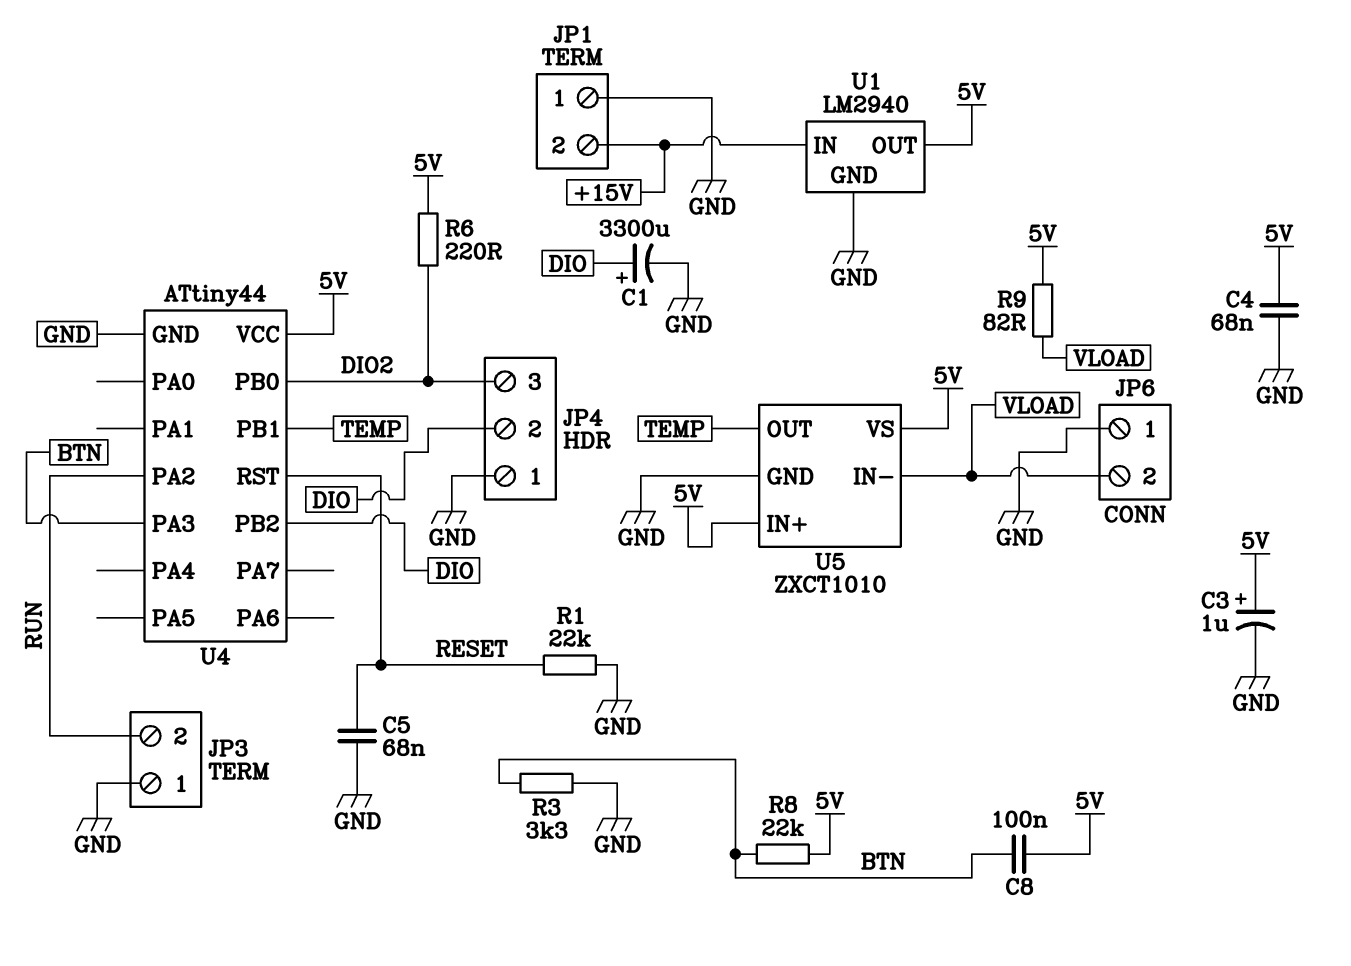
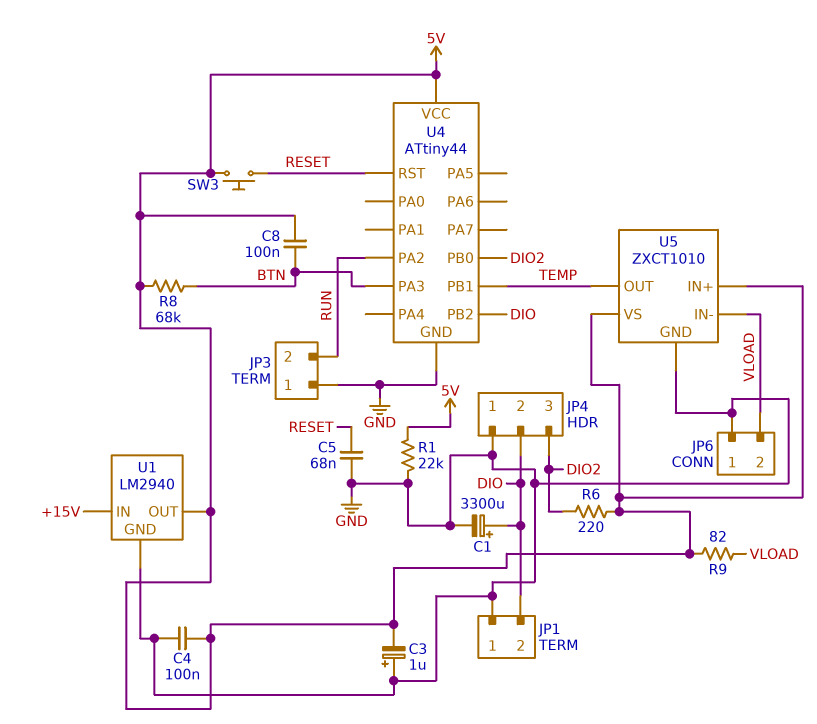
C3: 1uF (plus 5V, minus GND) -> 1uF (plus GND, minus 5V)
C4: 68nF (5V, GND) -> 100nF (5V, GND)
JP1 pin 2: +15V -> DIO
R1: 22k (GND, RESET) -> 22k (5V, GND)
R3: 3.3k (BTN, GND) -> none
R8: 22k (5V, BTN) -> 68k (5V, BTN)
SW3: none -> button (5V, RESET)

